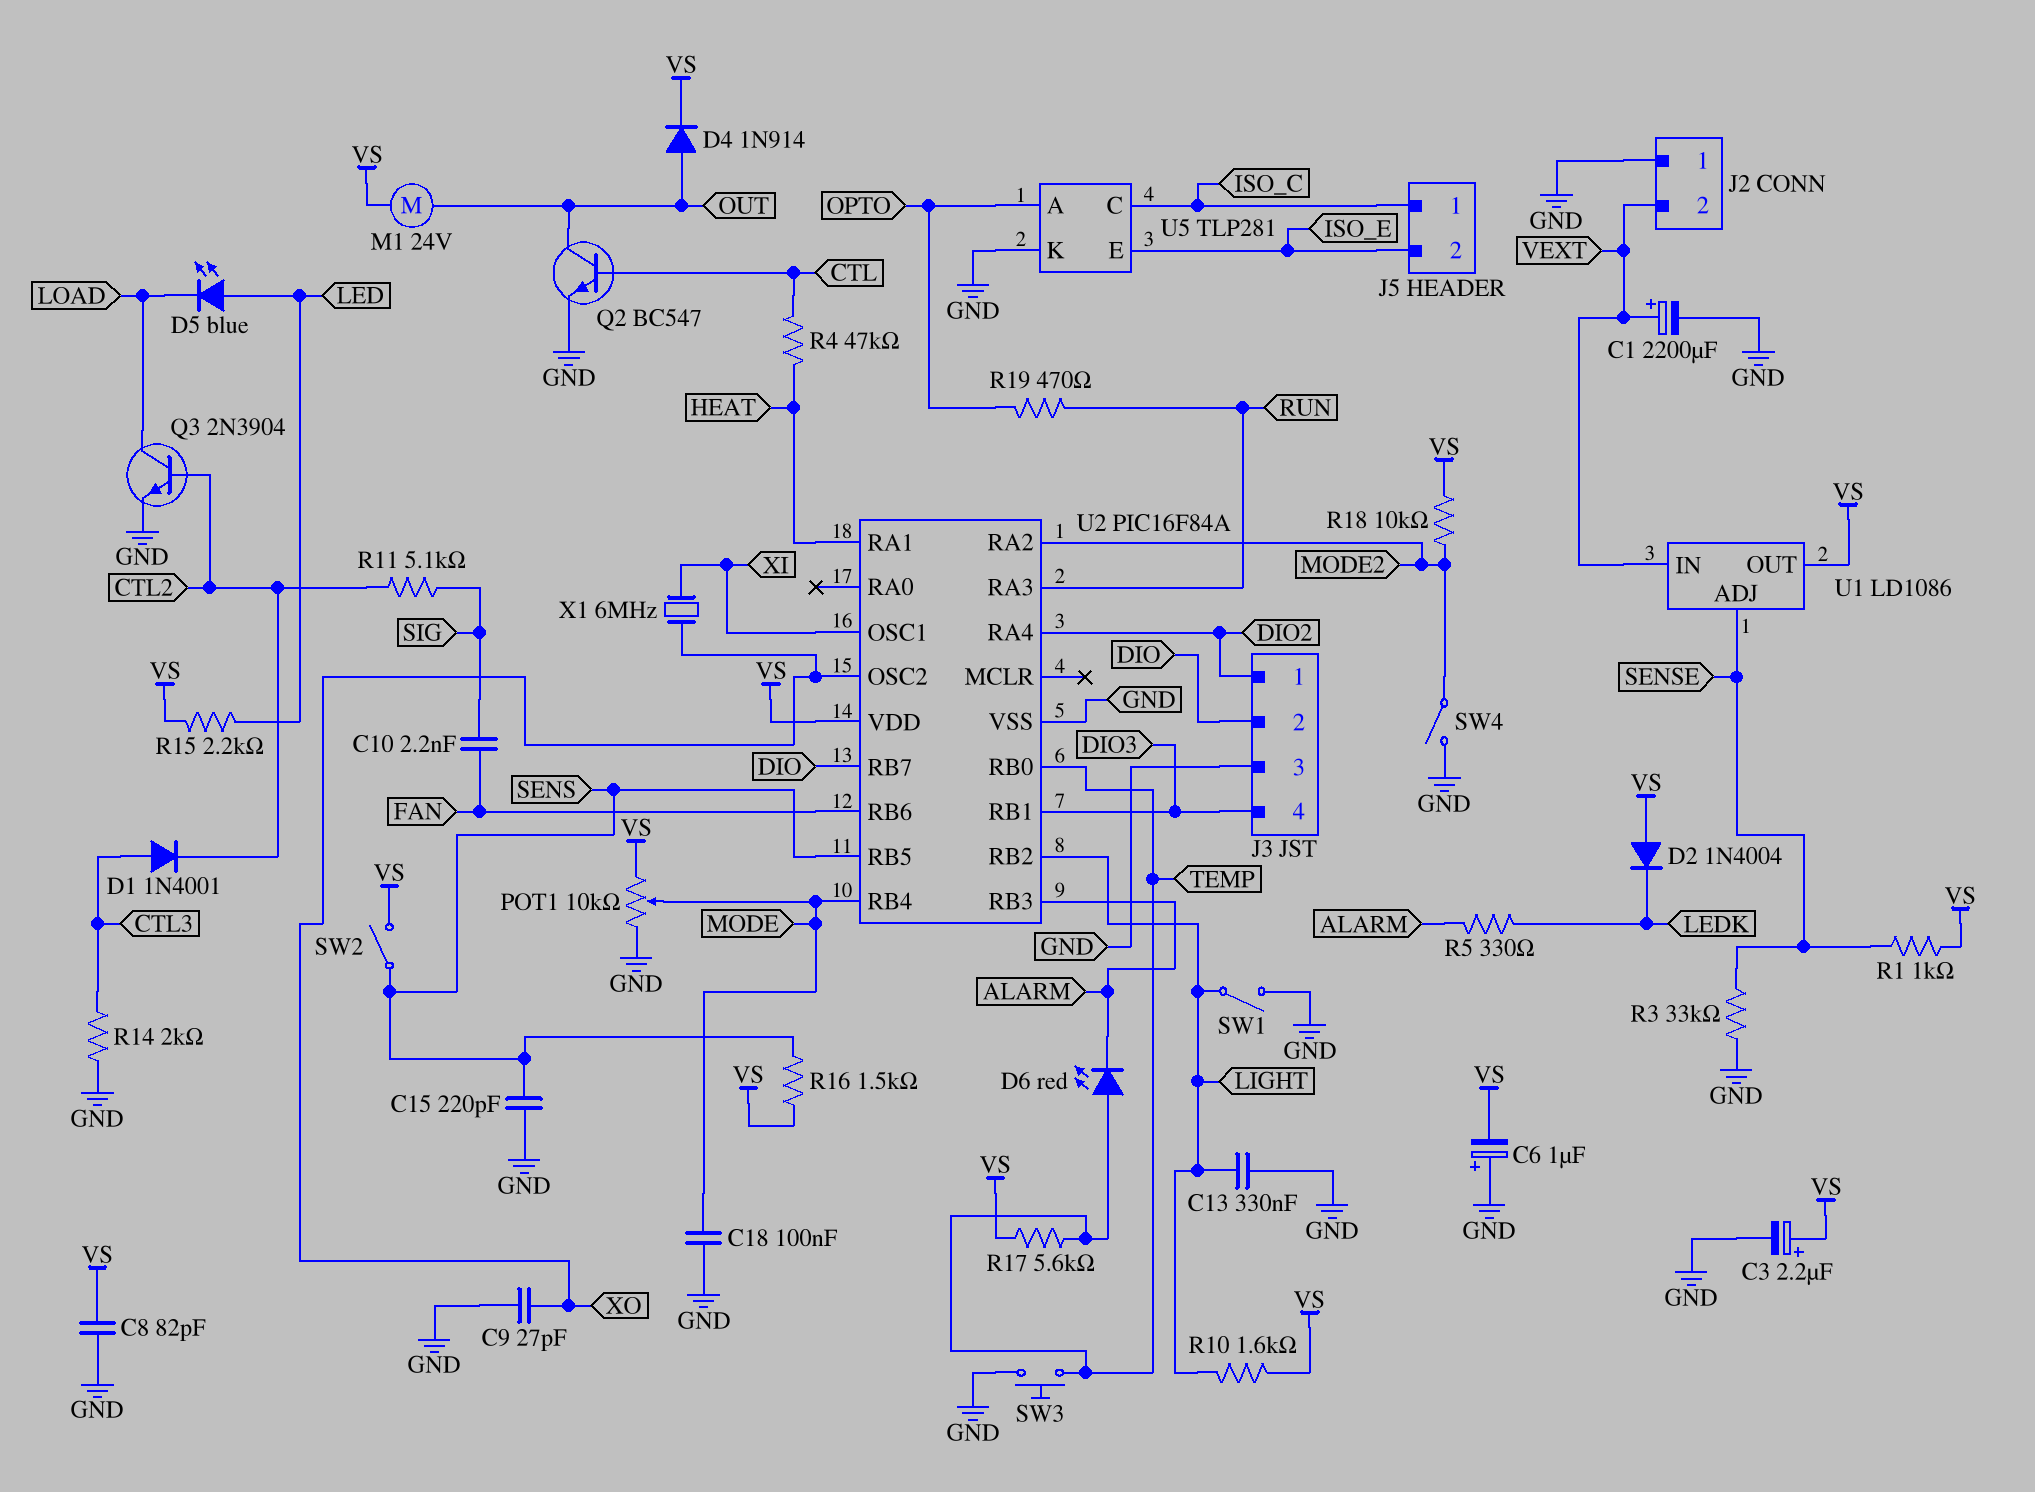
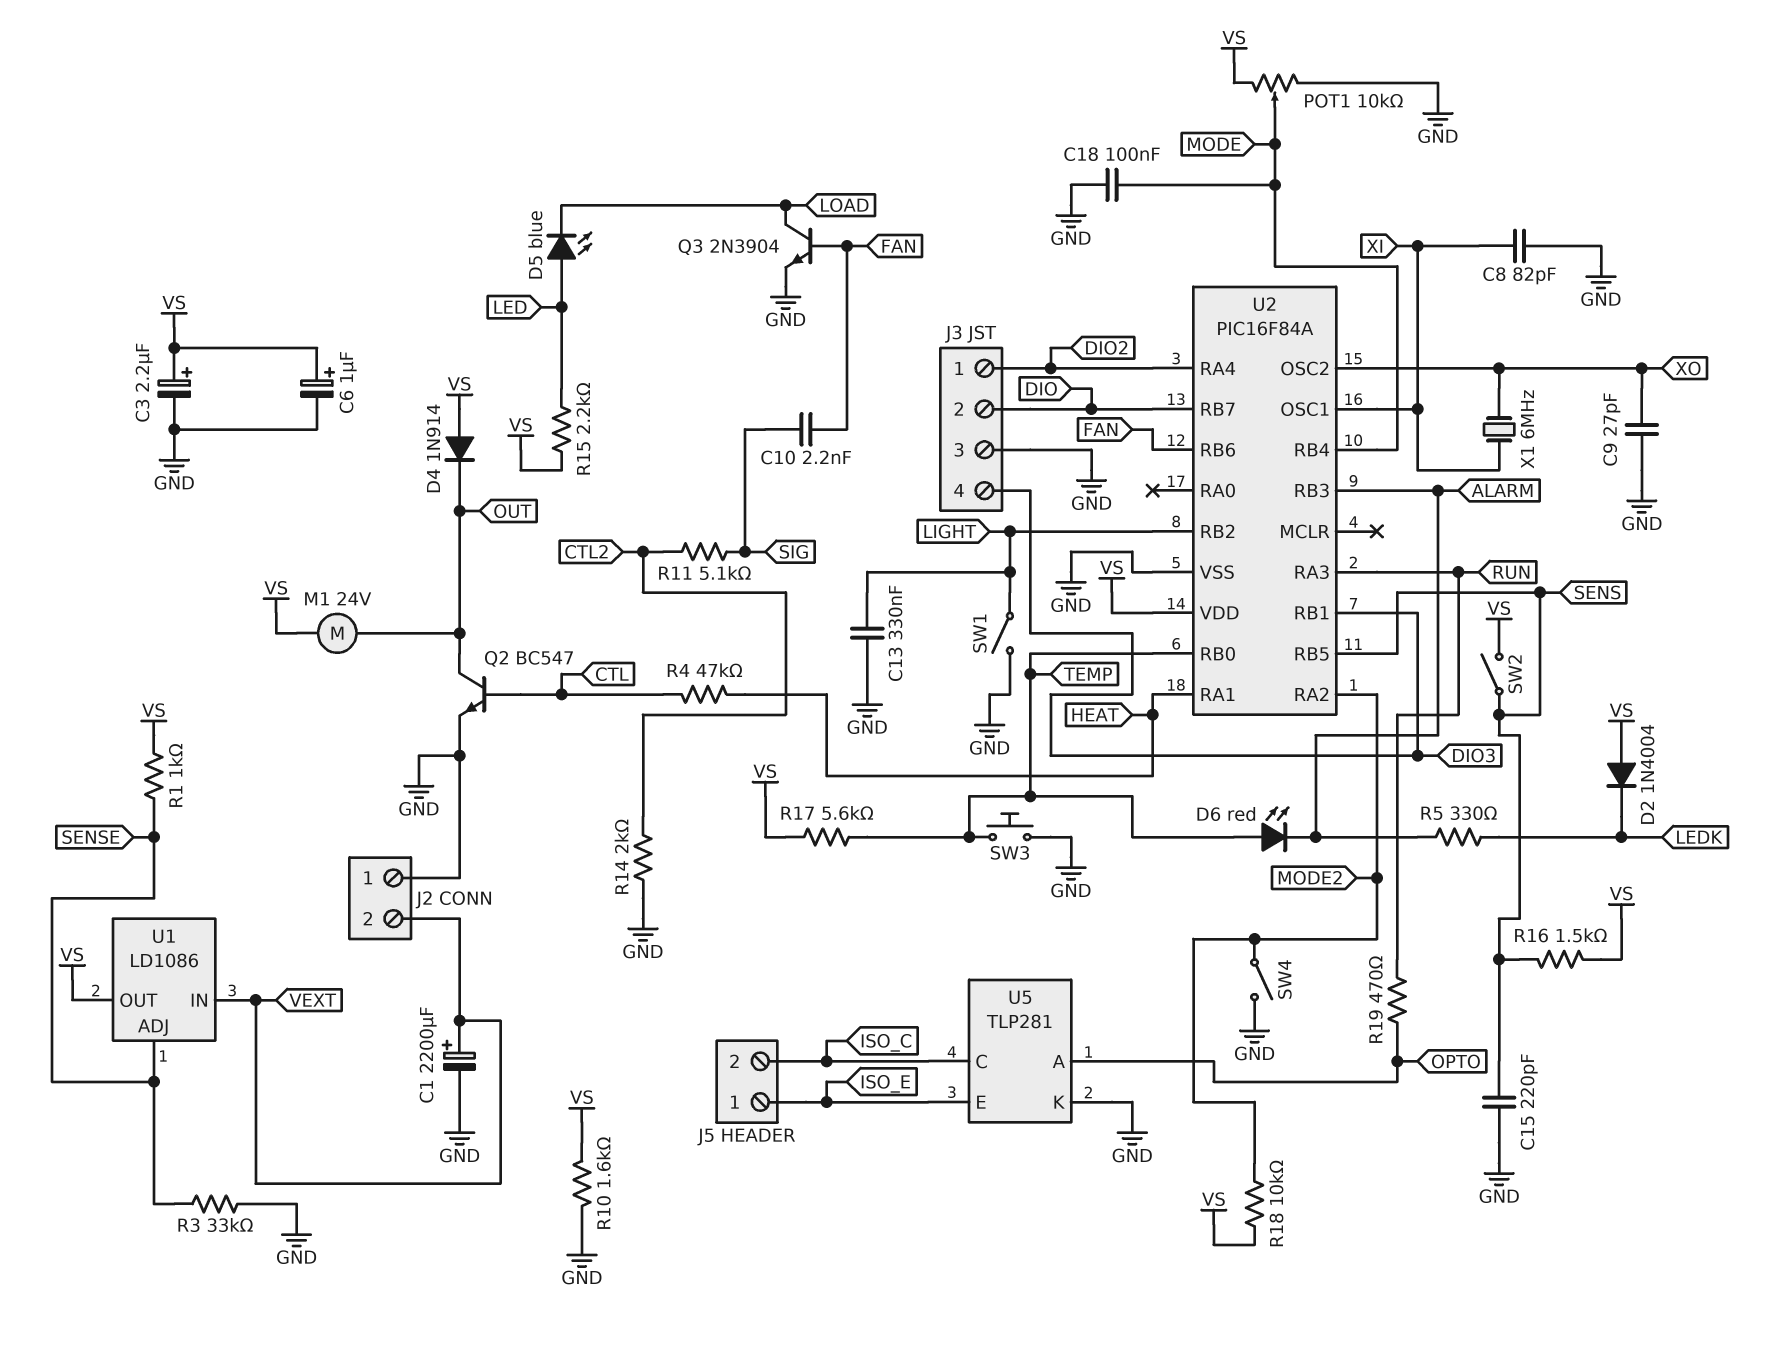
C6: 1uF (plus GND, minus VS) -> 1uF (plus VS, minus GND)
C8: 82pF (GND, VS) -> 82pF (GND, XI)
D1: diode 1N4001 (A CTL3, K CTL2) -> none
D4: diode 1N914 (A OUT, K VS) -> diode 1N914 (A VS, K OUT)
J5 pin 1: ISO_C -> ISO_E
J5 pin 2: ISO_E -> ISO_C
Q3: NPN 2N3904 (B CTL2, C LOAD, E GND) -> NPN 2N3904 (B FAN, C LOAD, E GND)
R10: 1.6k (LIGHT, VS) -> 1.6k (GND, VS)
R14: 2k (CTL3, GND) -> 2k (CTL2, GND)

